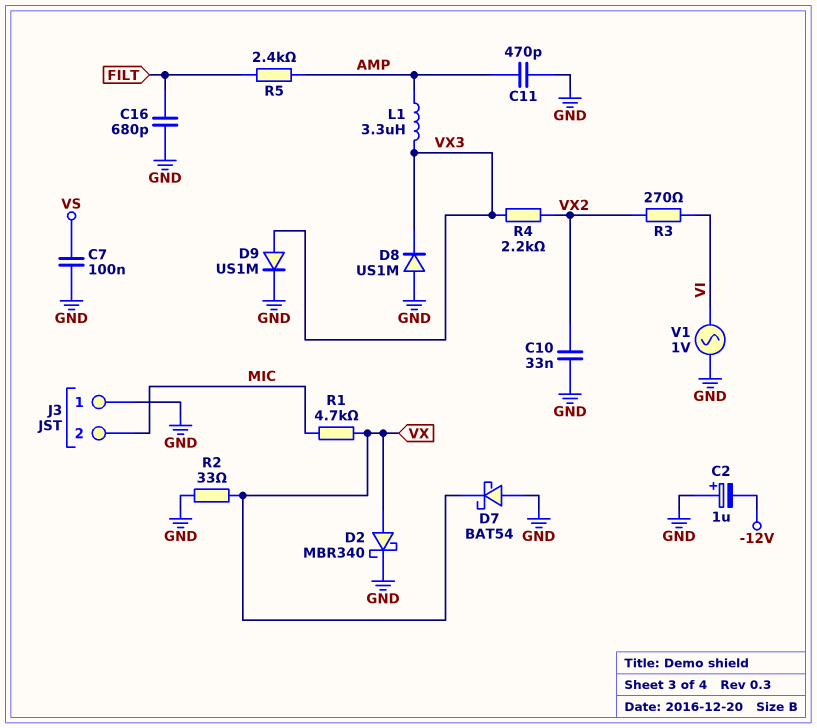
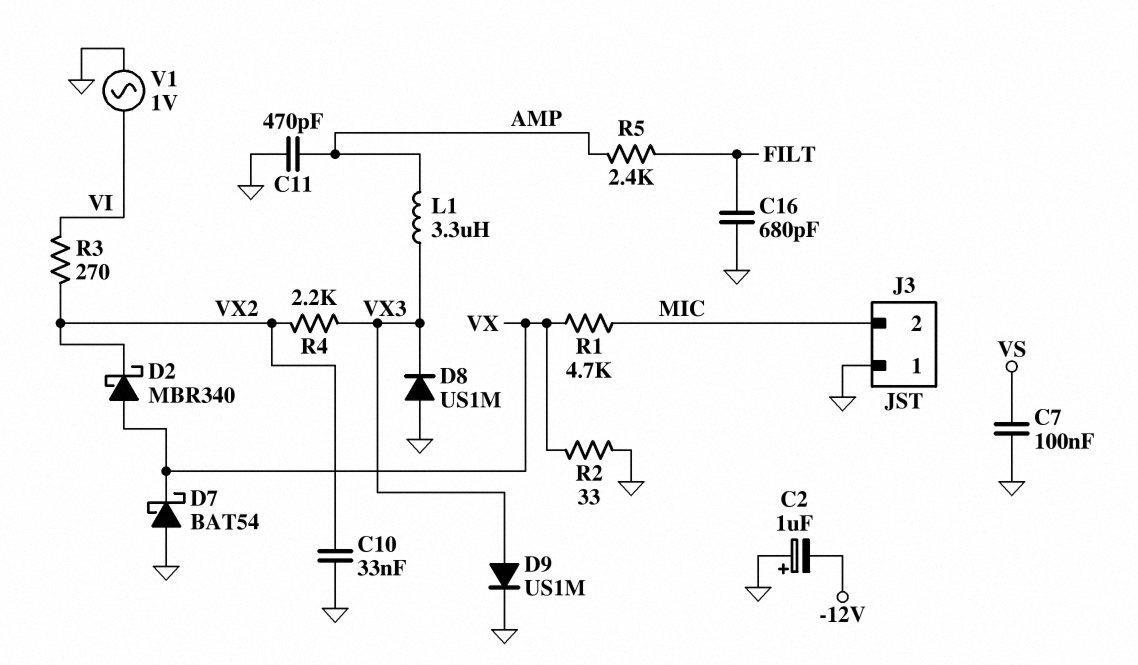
D2: schottky MBR340 (A VX, K GND) -> schottky MBR340 (A VX, K VX2)

